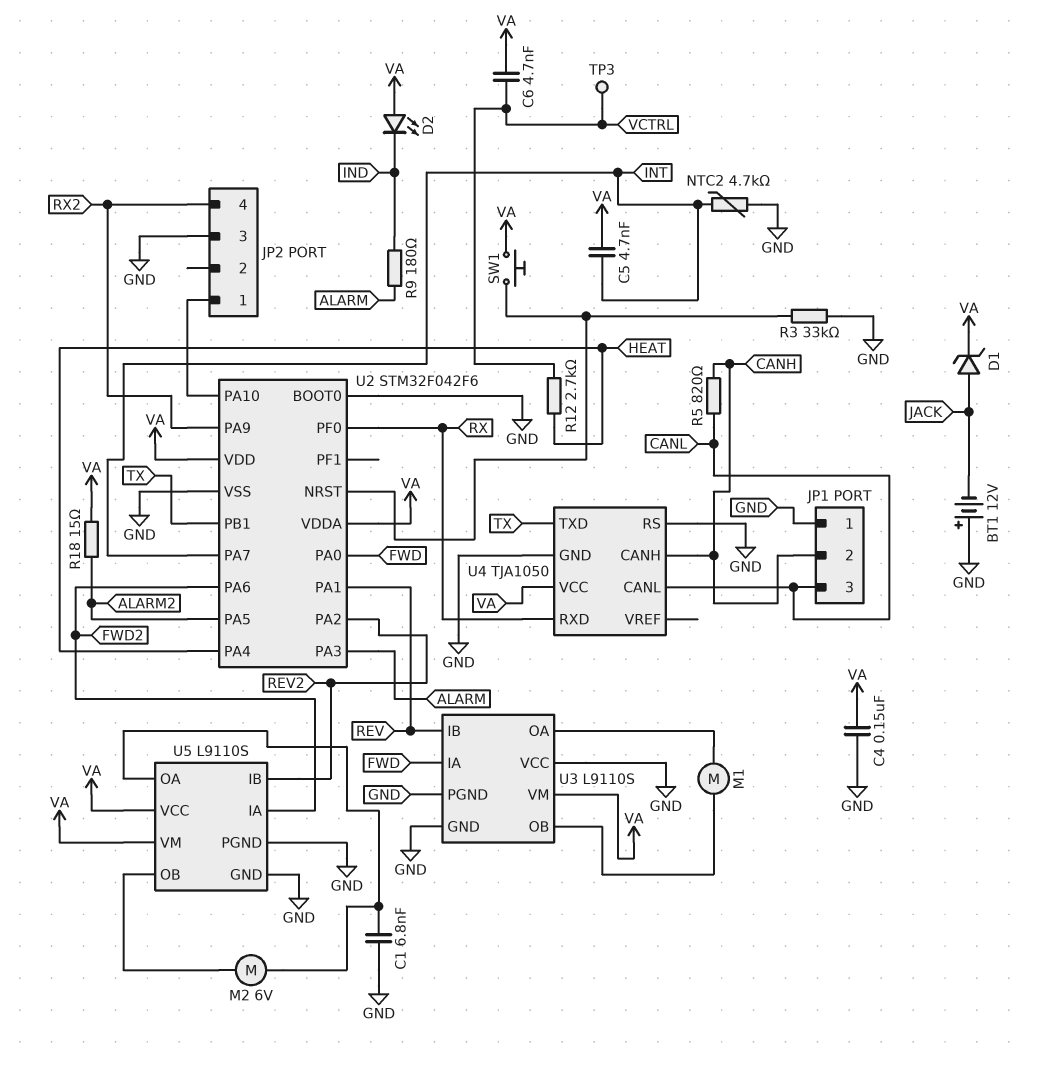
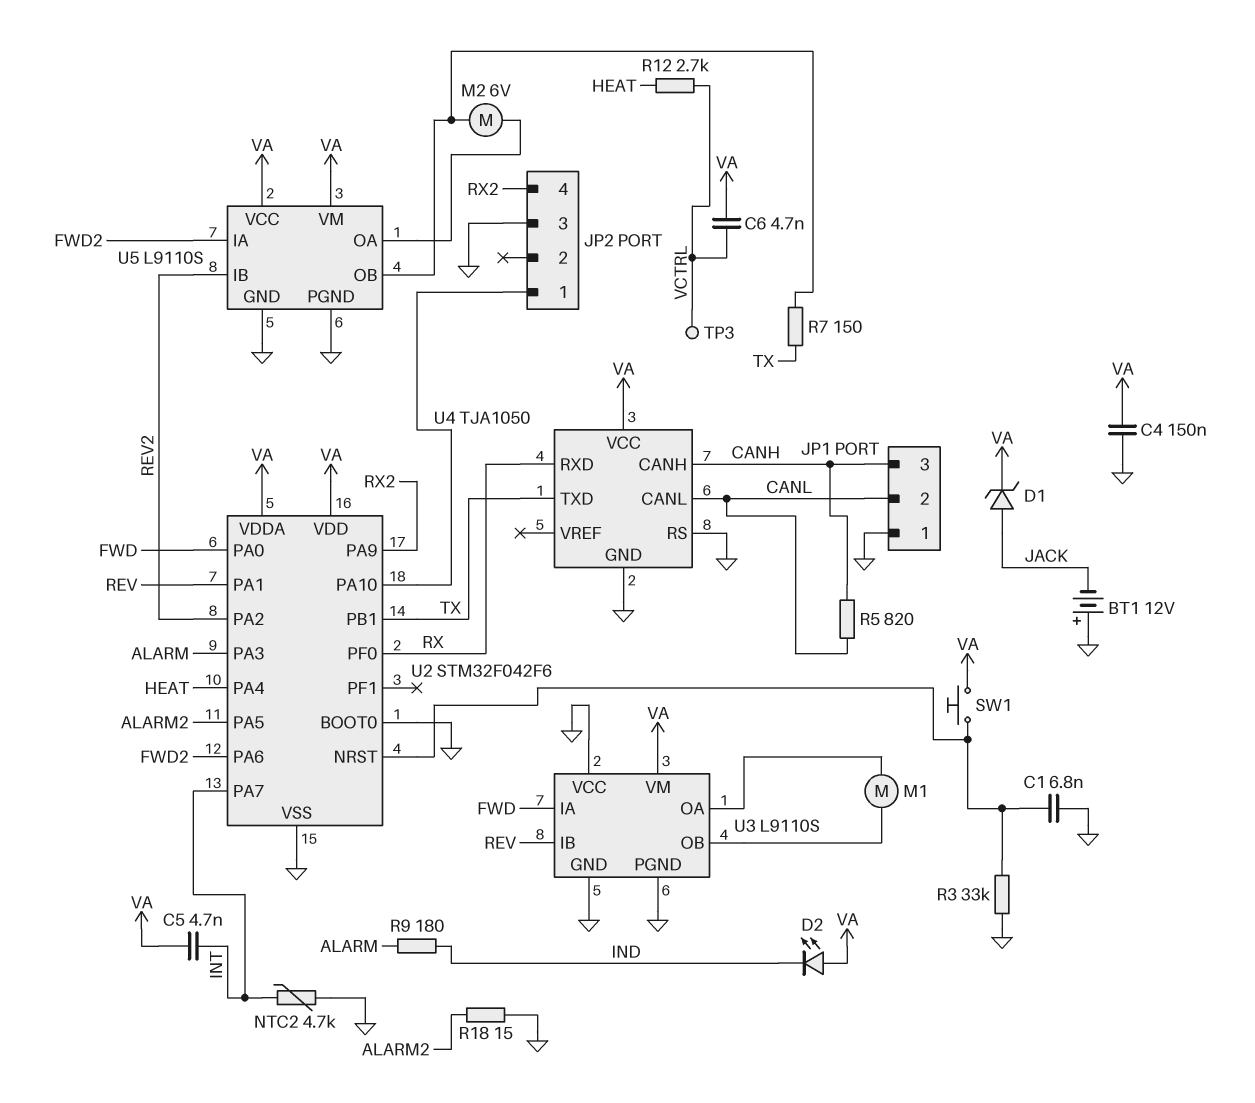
C1: 6.8nF (GND, U5/OA) -> 6.8nF (GND, U2/NRST)
JP1 pin 2: CANH -> CANL
JP1 pin 3: CANL -> CANH
R7: none -> 150 (TX, U5/OB)
R18: 15 (ALARM2, VA) -> 15 (ALARM2, GND)

